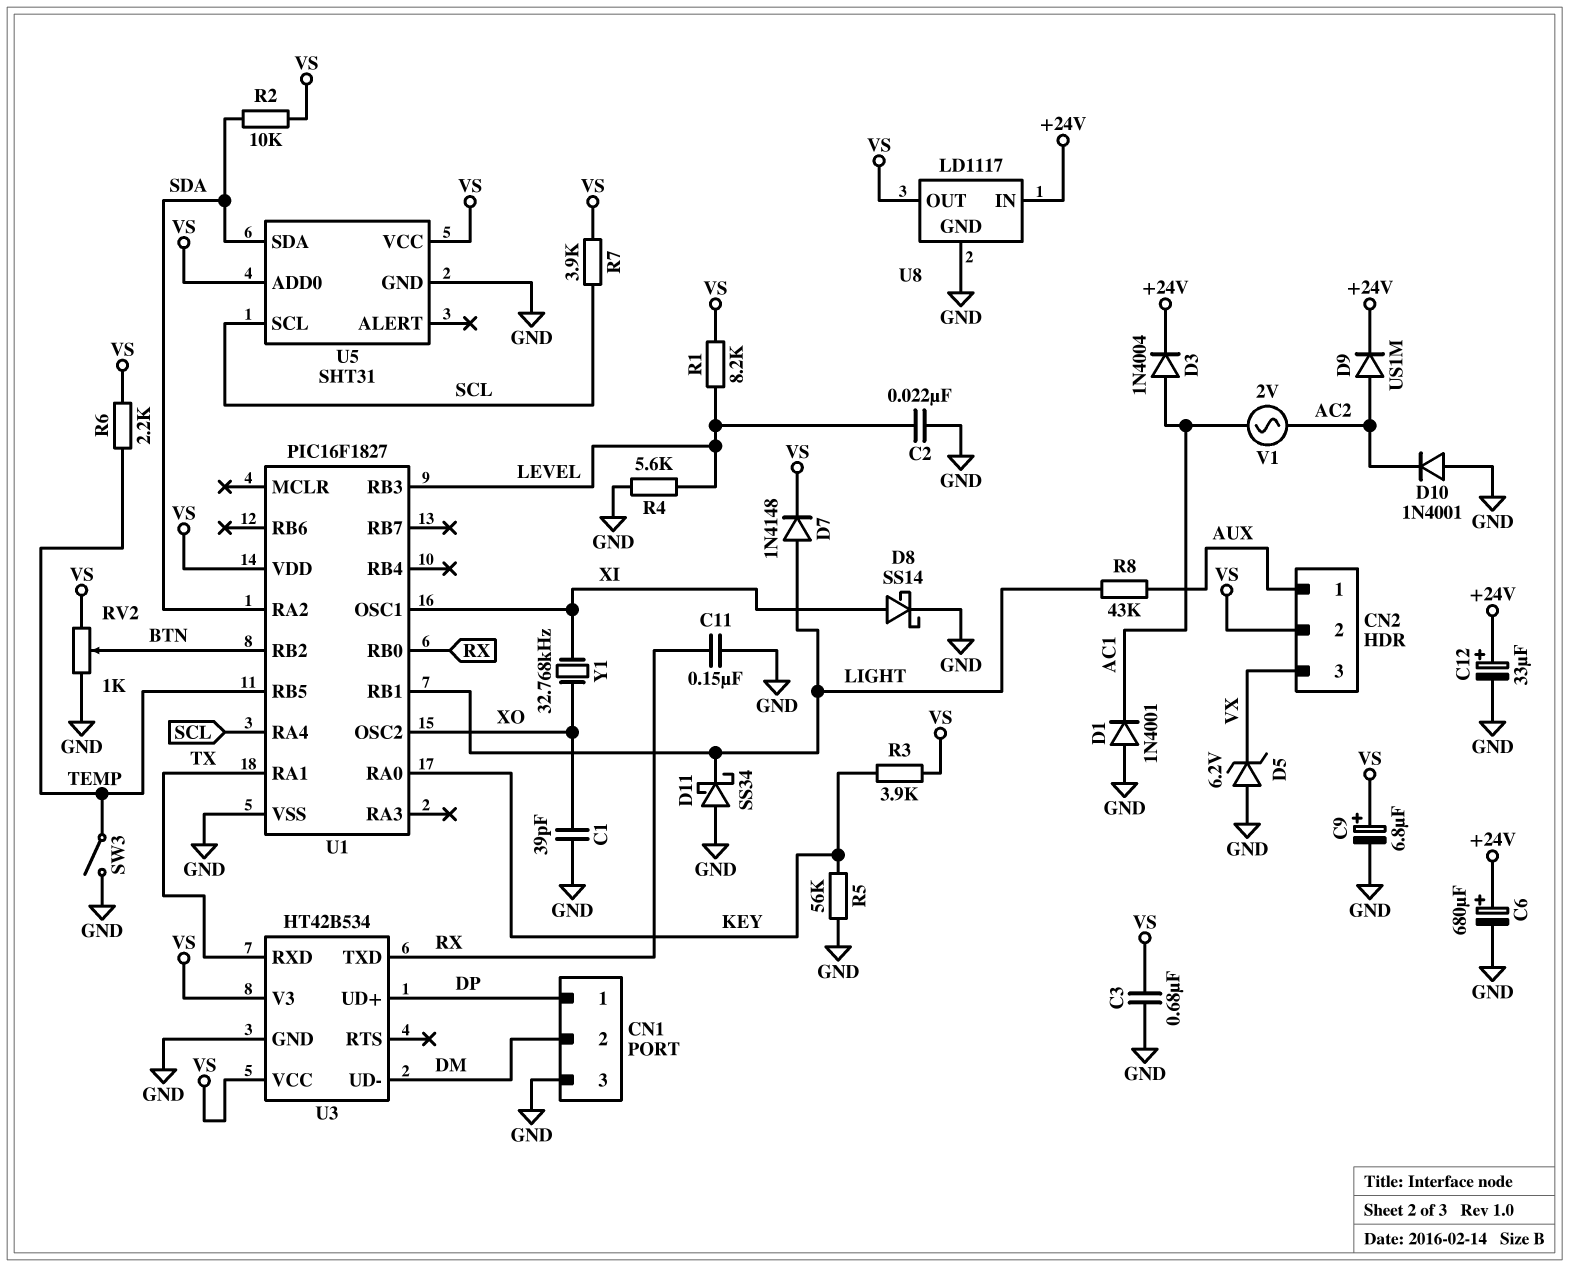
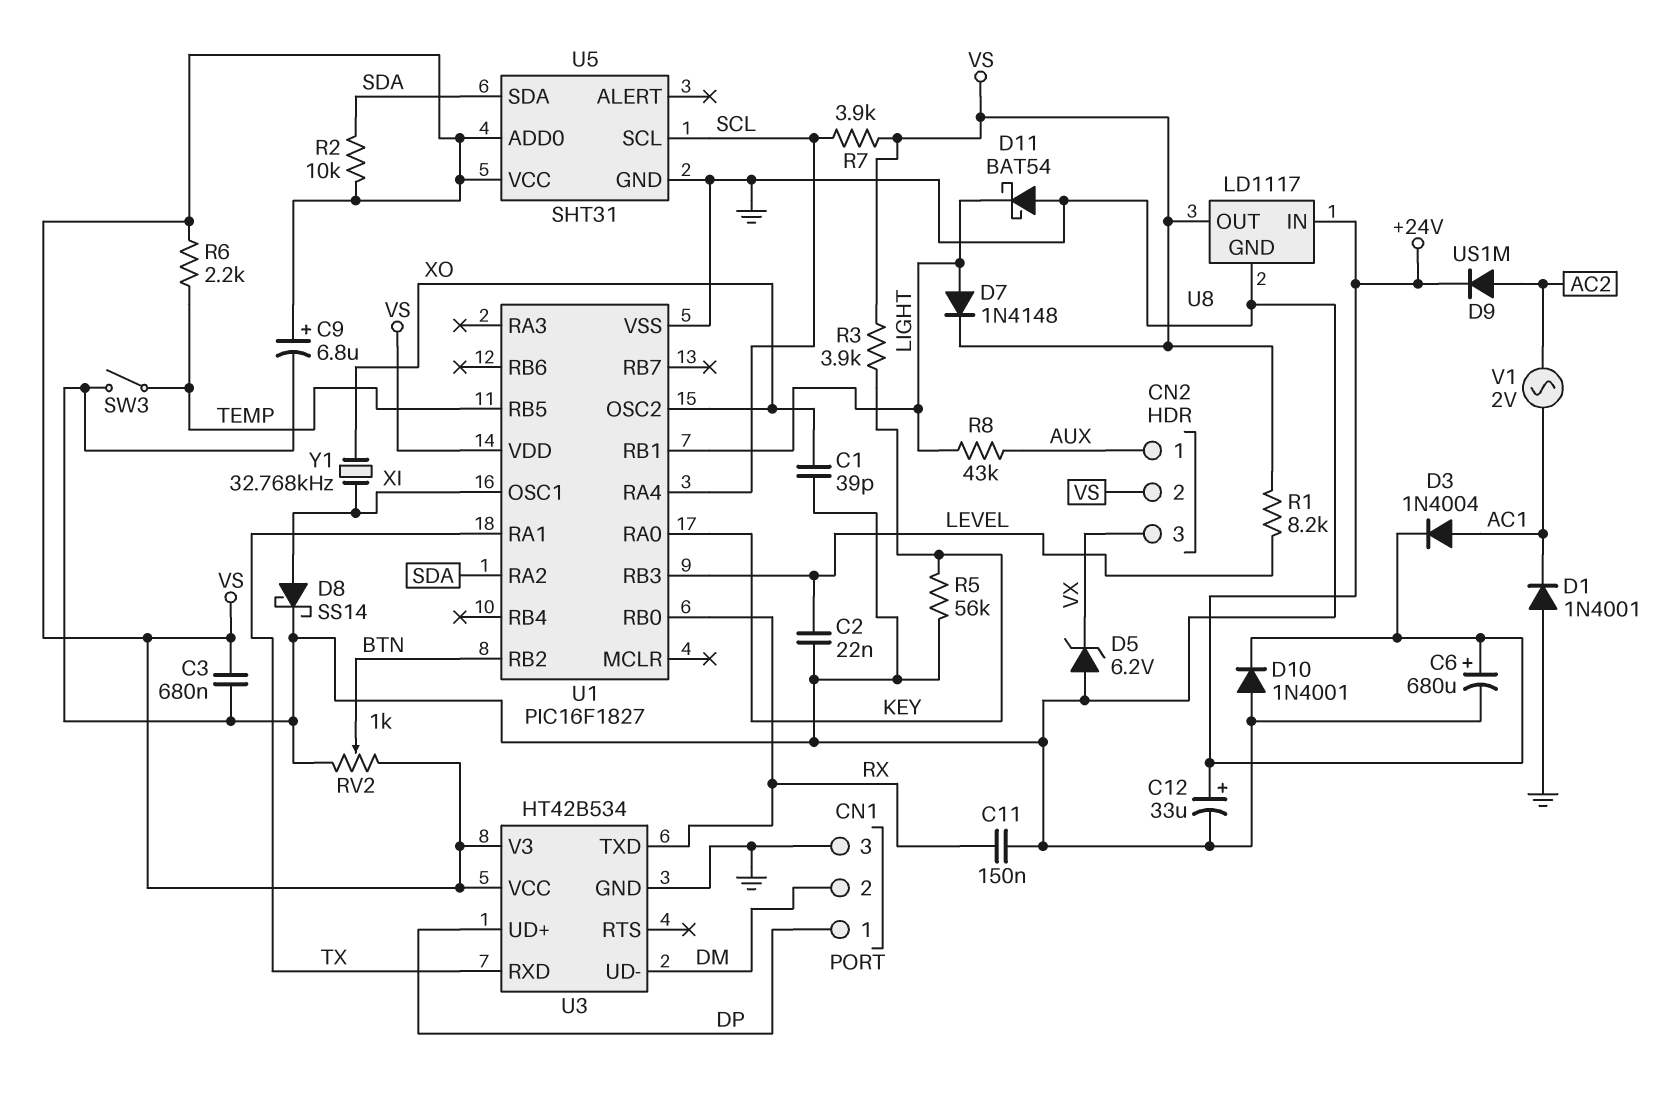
D10: diode 1N4001 (A GND, K AC2) -> diode 1N4001 (A GND, K +24V)
D11: schottky SS34 (A GND, K LIGHT) -> schottky BAT54 (A GND, K LIGHT)
R4: 5.6k (GND, LEVEL) -> none

